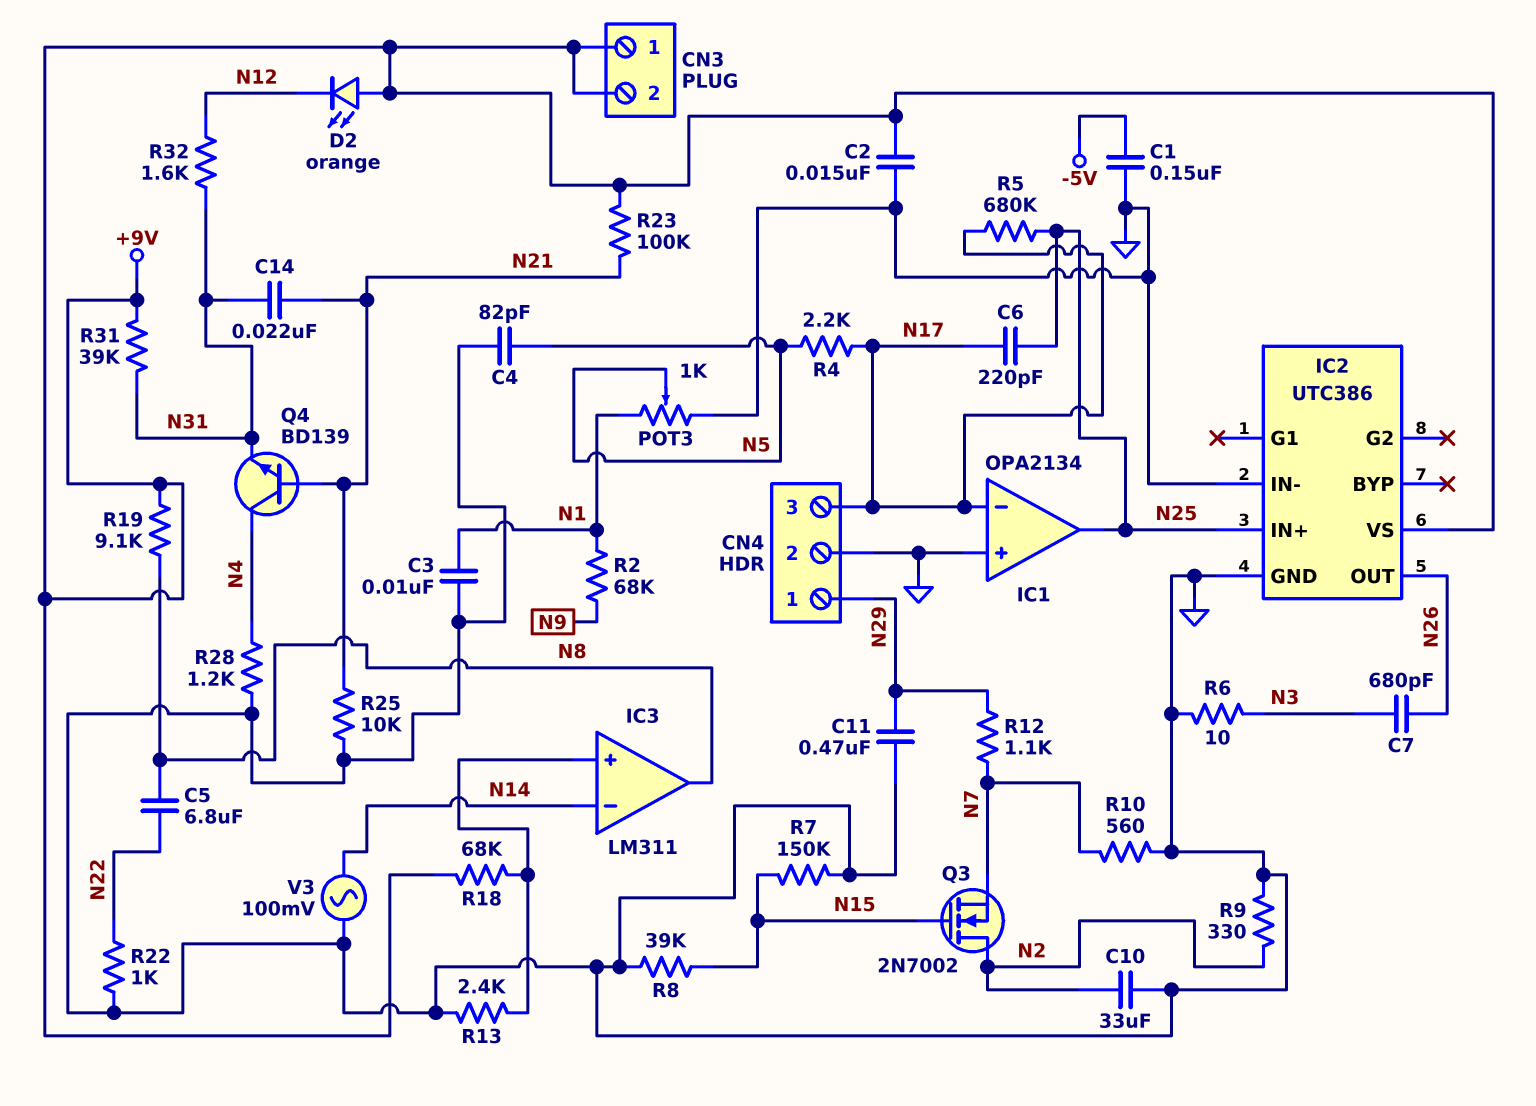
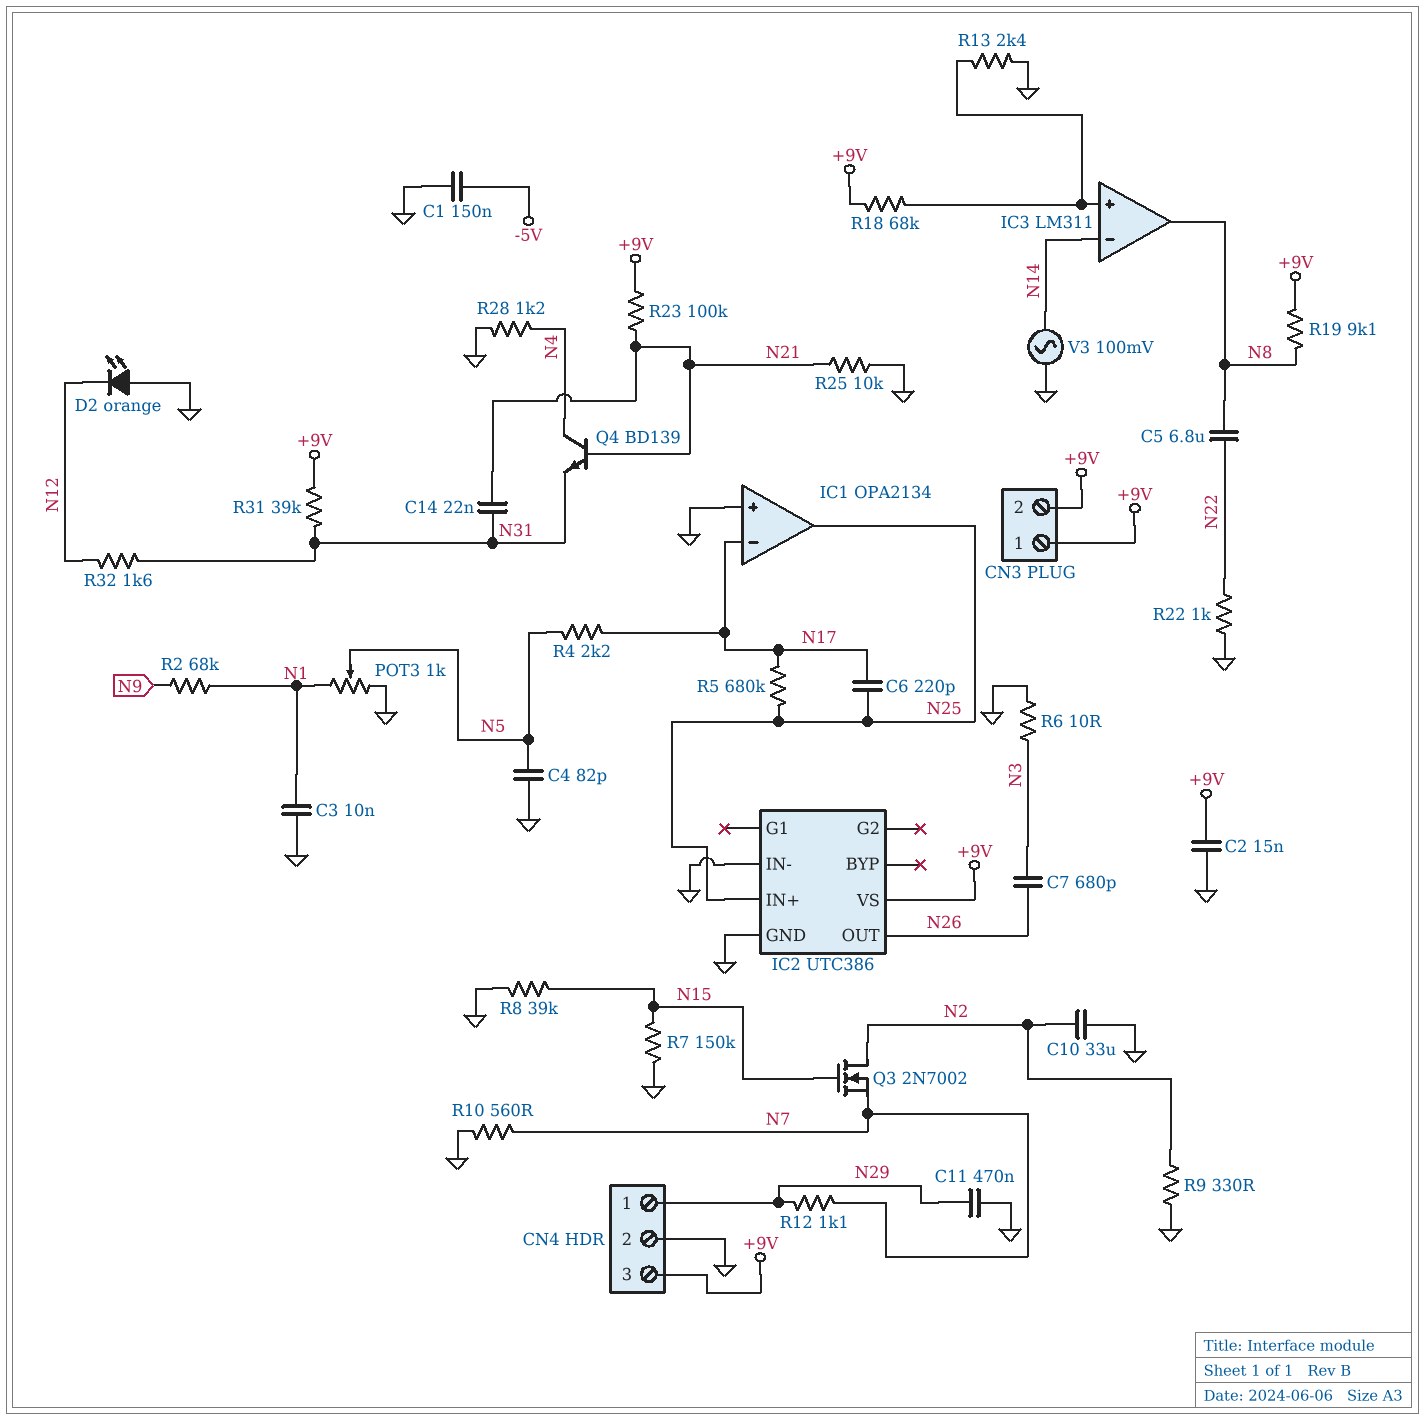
CN4 pin 3: N17 -> +9V
D2: LED orange (A +9V, K N12) -> LED orange (A GND, K N12)

